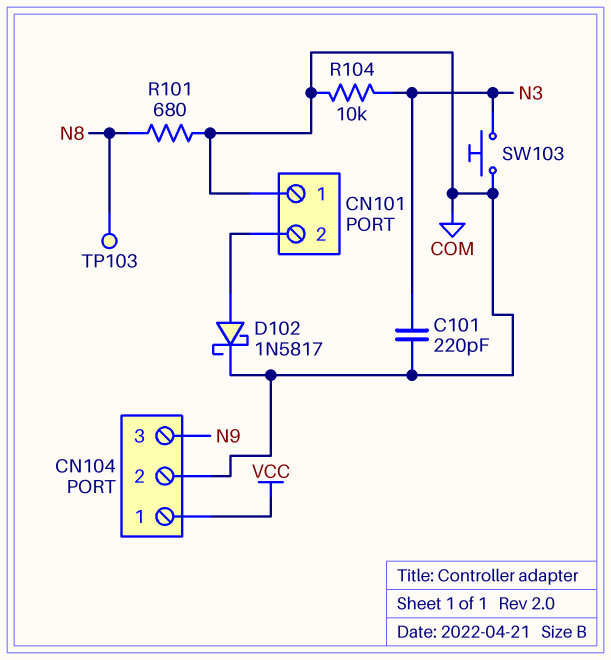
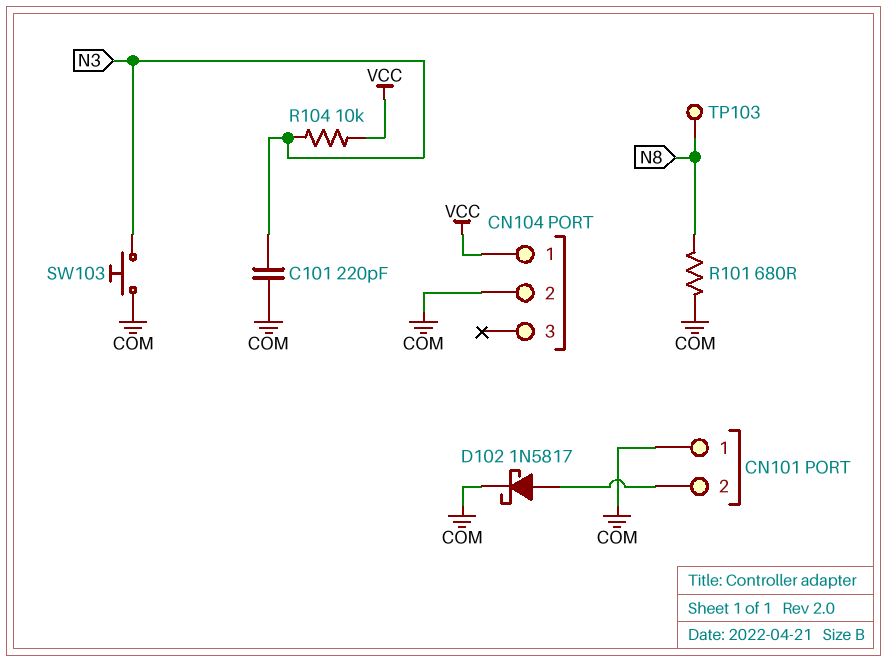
CN104 pin 3: N9 -> none
R104: 10k (COM, N3) -> 10k (N3, VCC)

